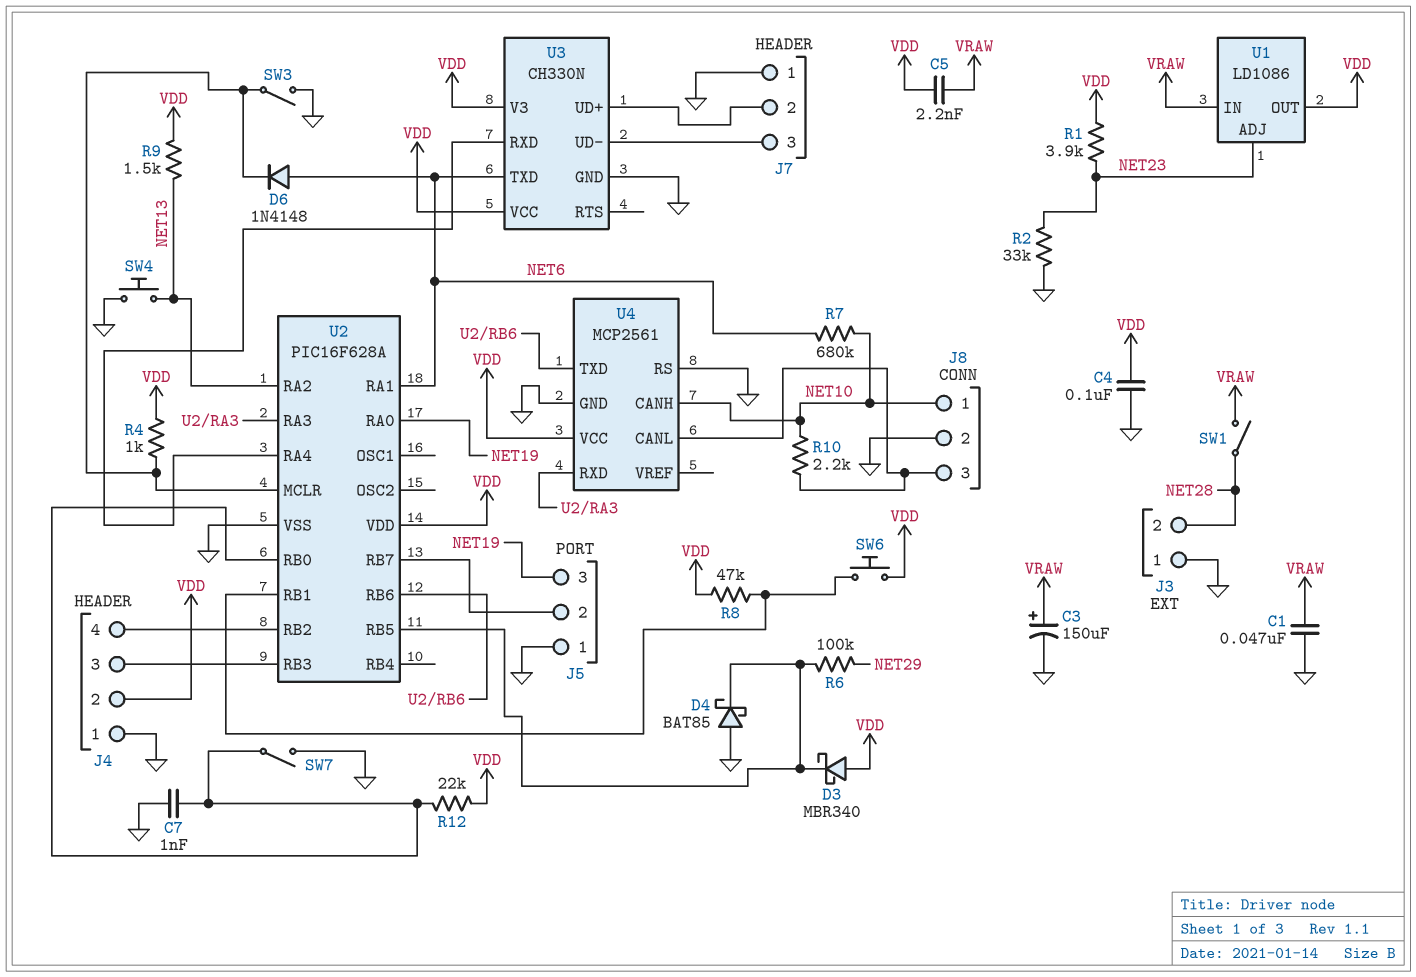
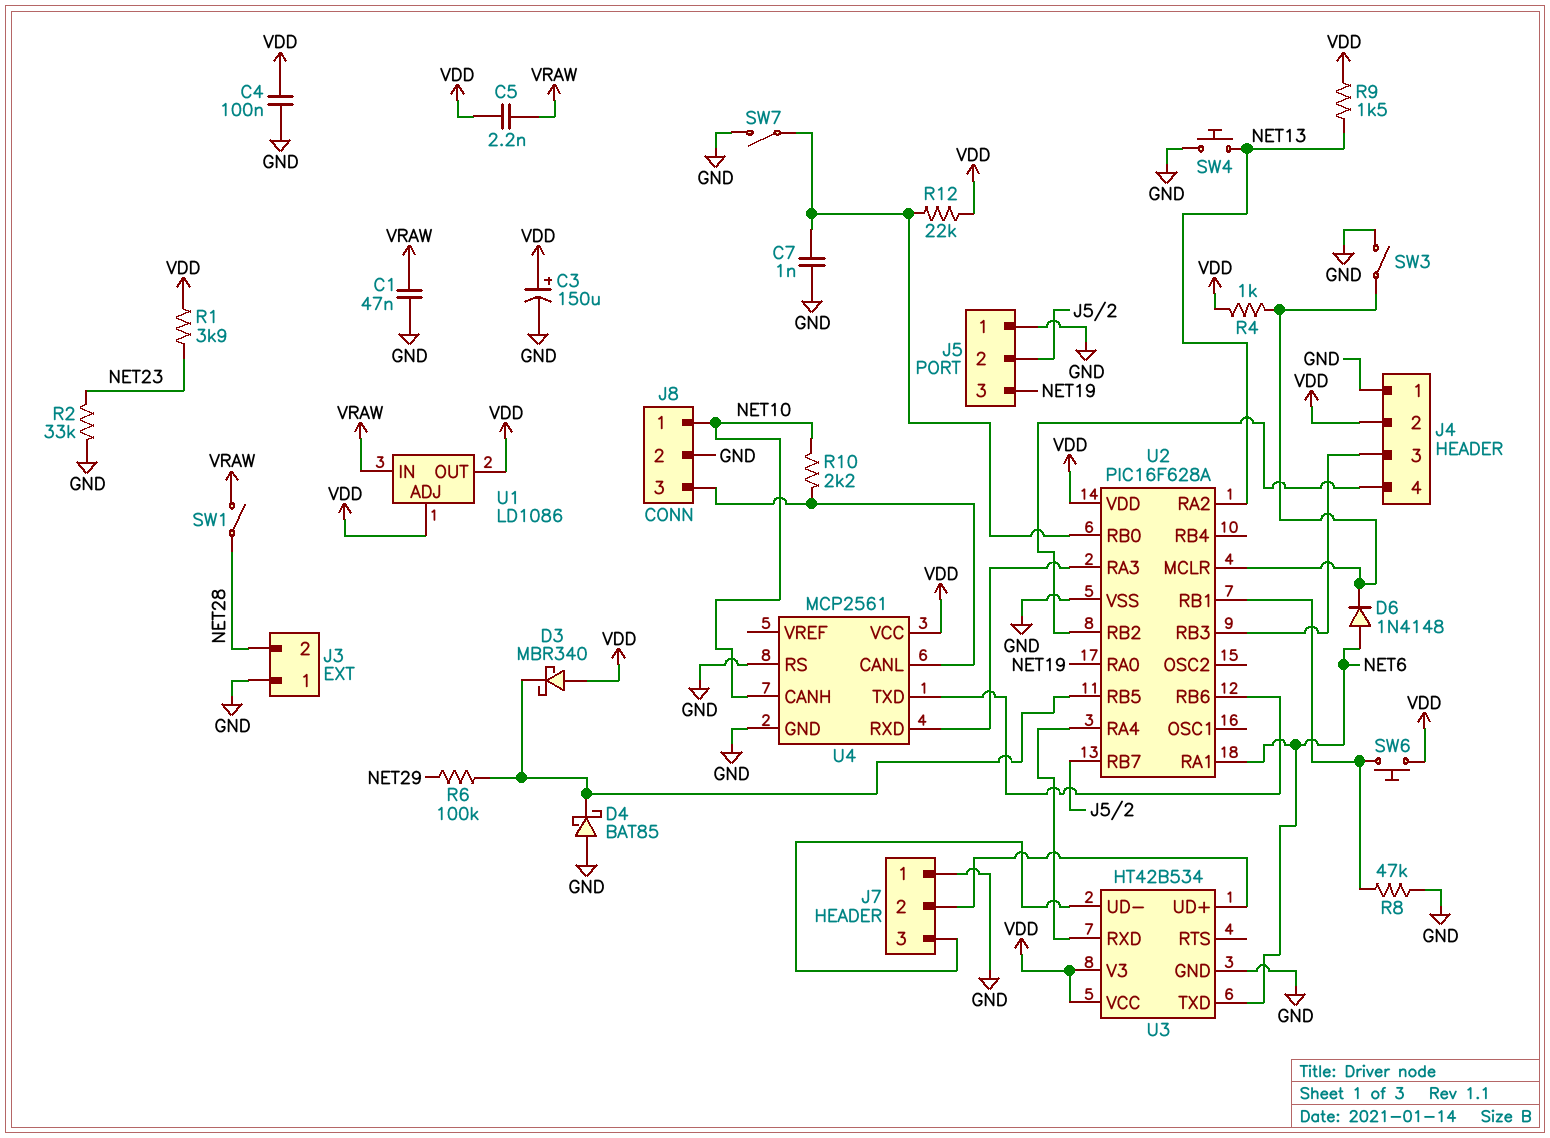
C3: 150uF (plus VRAW, minus GND) -> 150uF (plus VDD, minus GND)
R7: 680k (NET6, NET10) -> none
R8: 47k (U2/RB1, VDD) -> 47k (GND, U2/RB1)
U1 pin ADJ: NET23 -> VDD
U3: CH330N -> HT42B534

